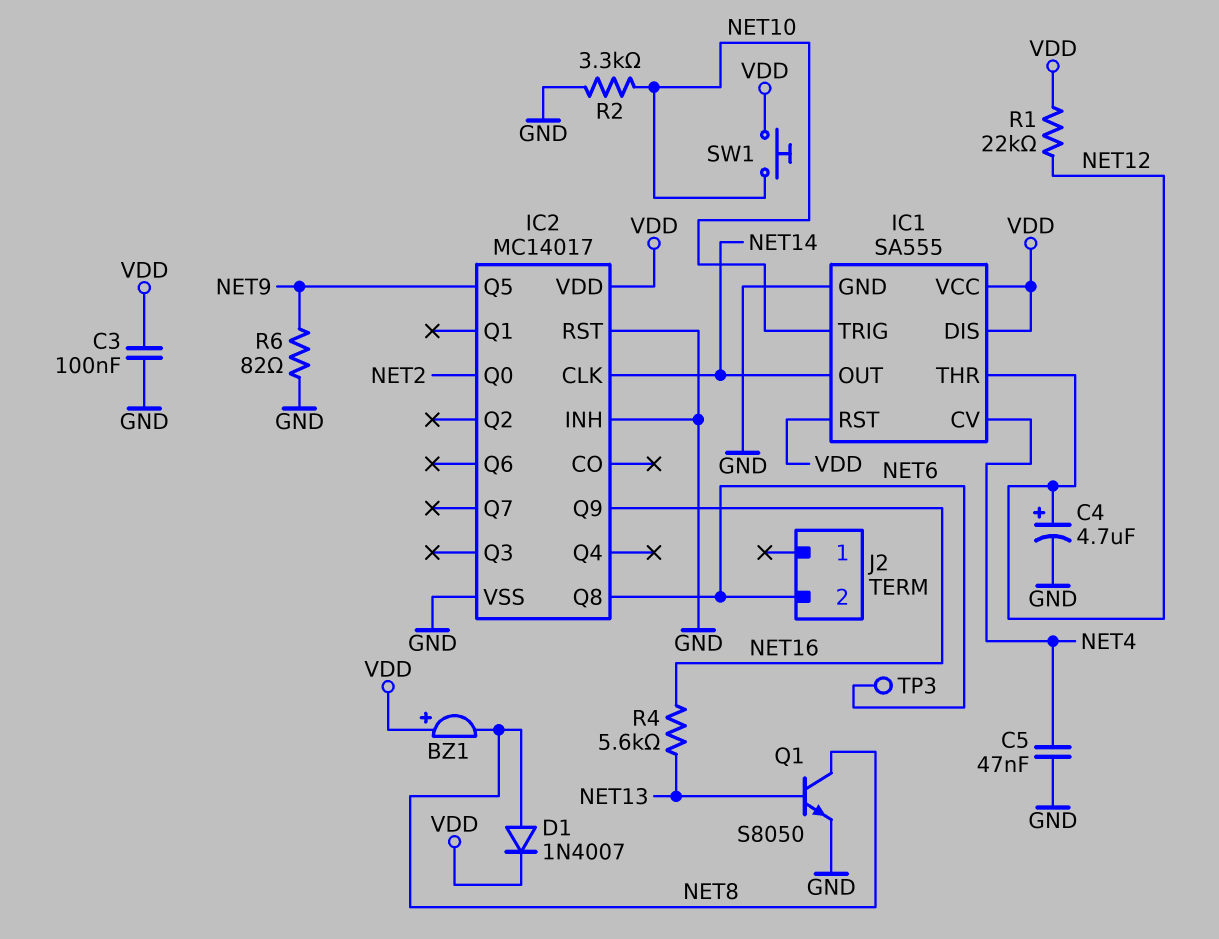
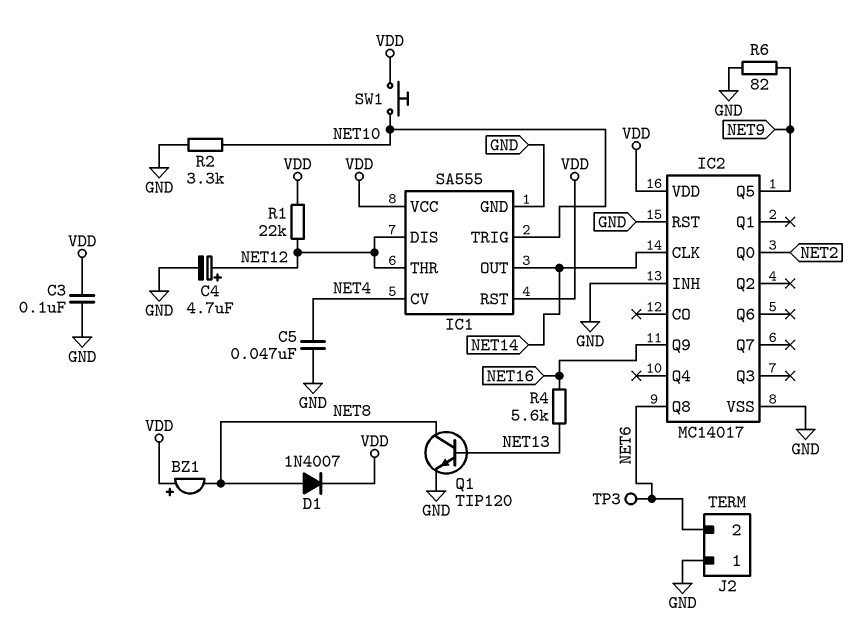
IC1 pin DIS: VDD -> NET12
J2 pin 1: none -> GND
Q1: NPN S8050 (B NET13, C NET8, E GND) -> NPN TIP120 (B NET13, C NET8, E GND)

